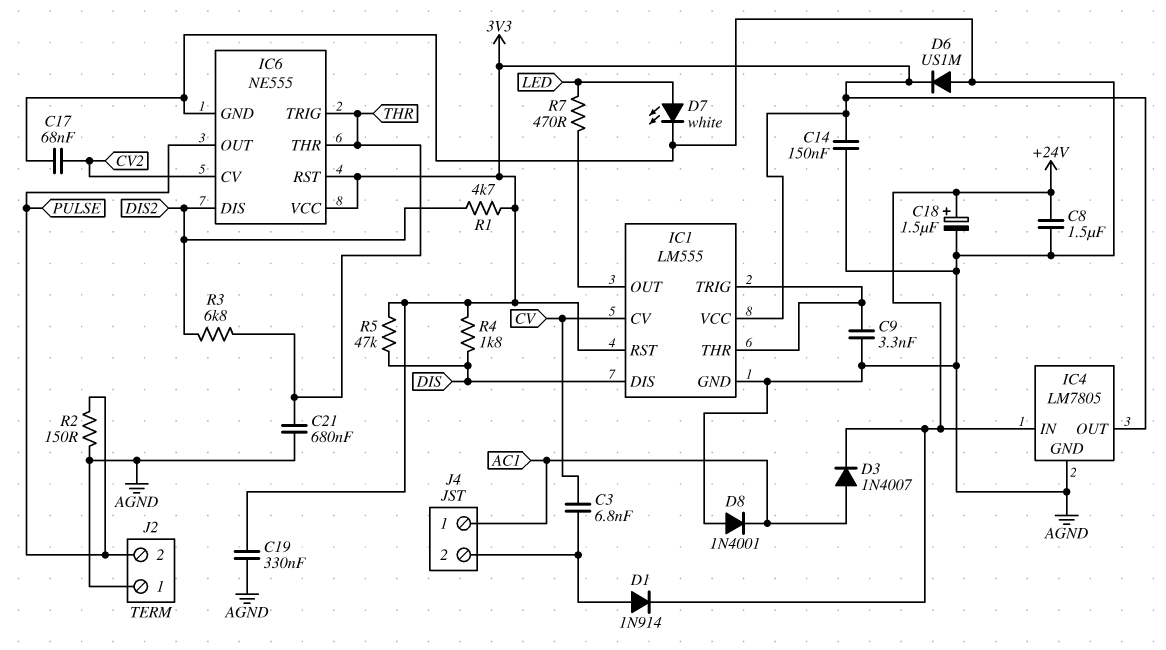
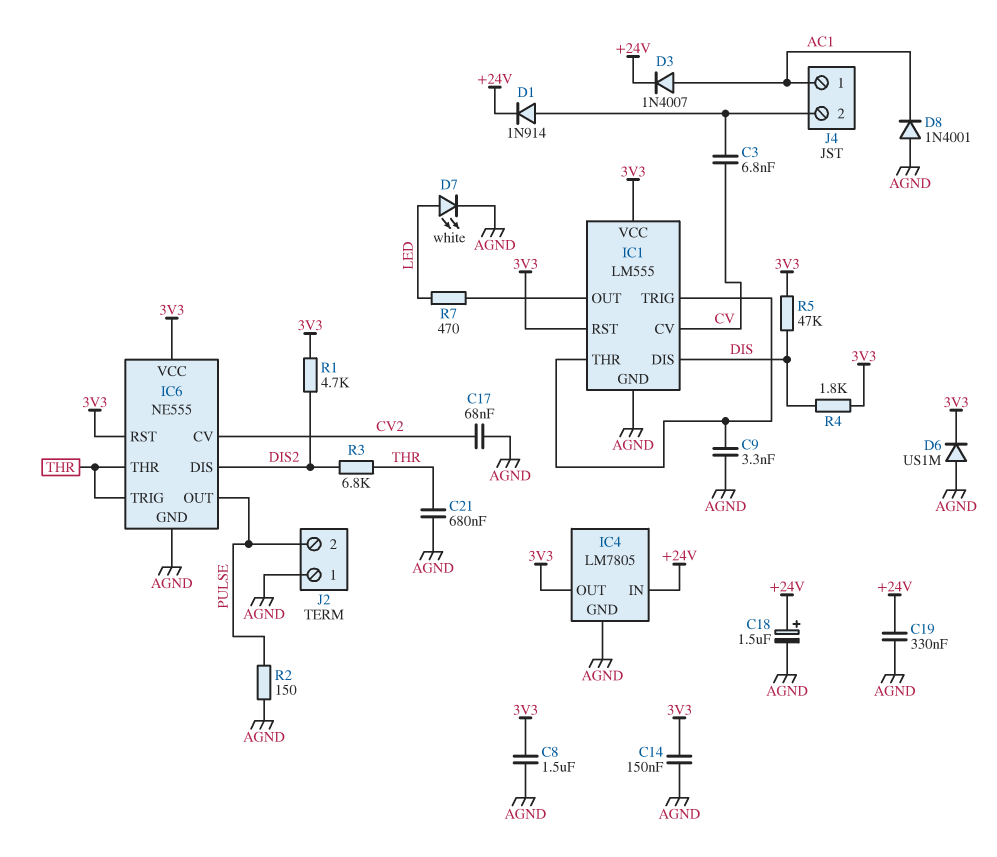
C8: 1.5uF (+24V, AGND) -> 1.5uF (3V3, AGND)
C19: 330nF (3V3, AGND) -> 330nF (+24V, AGND)

